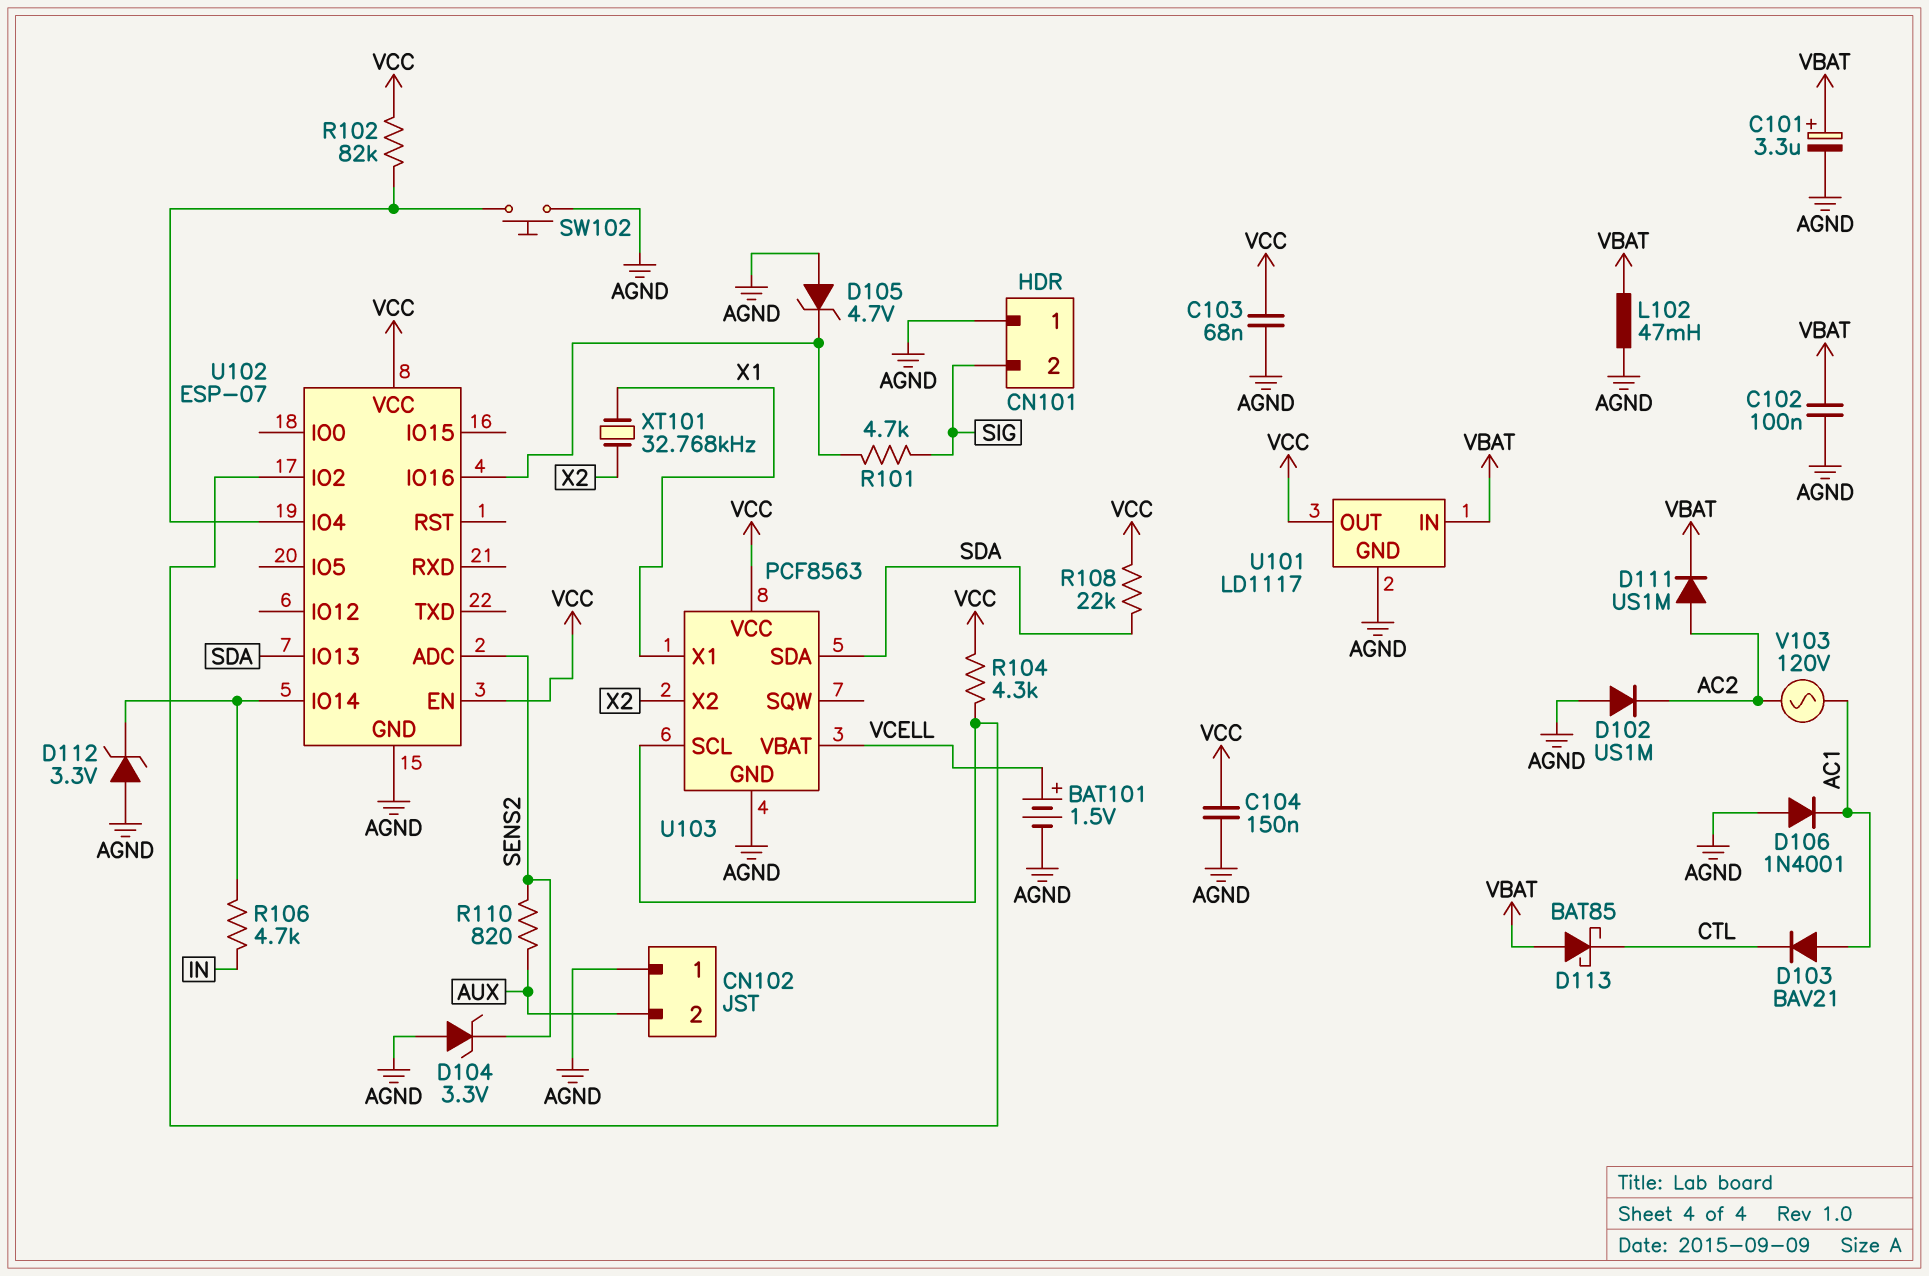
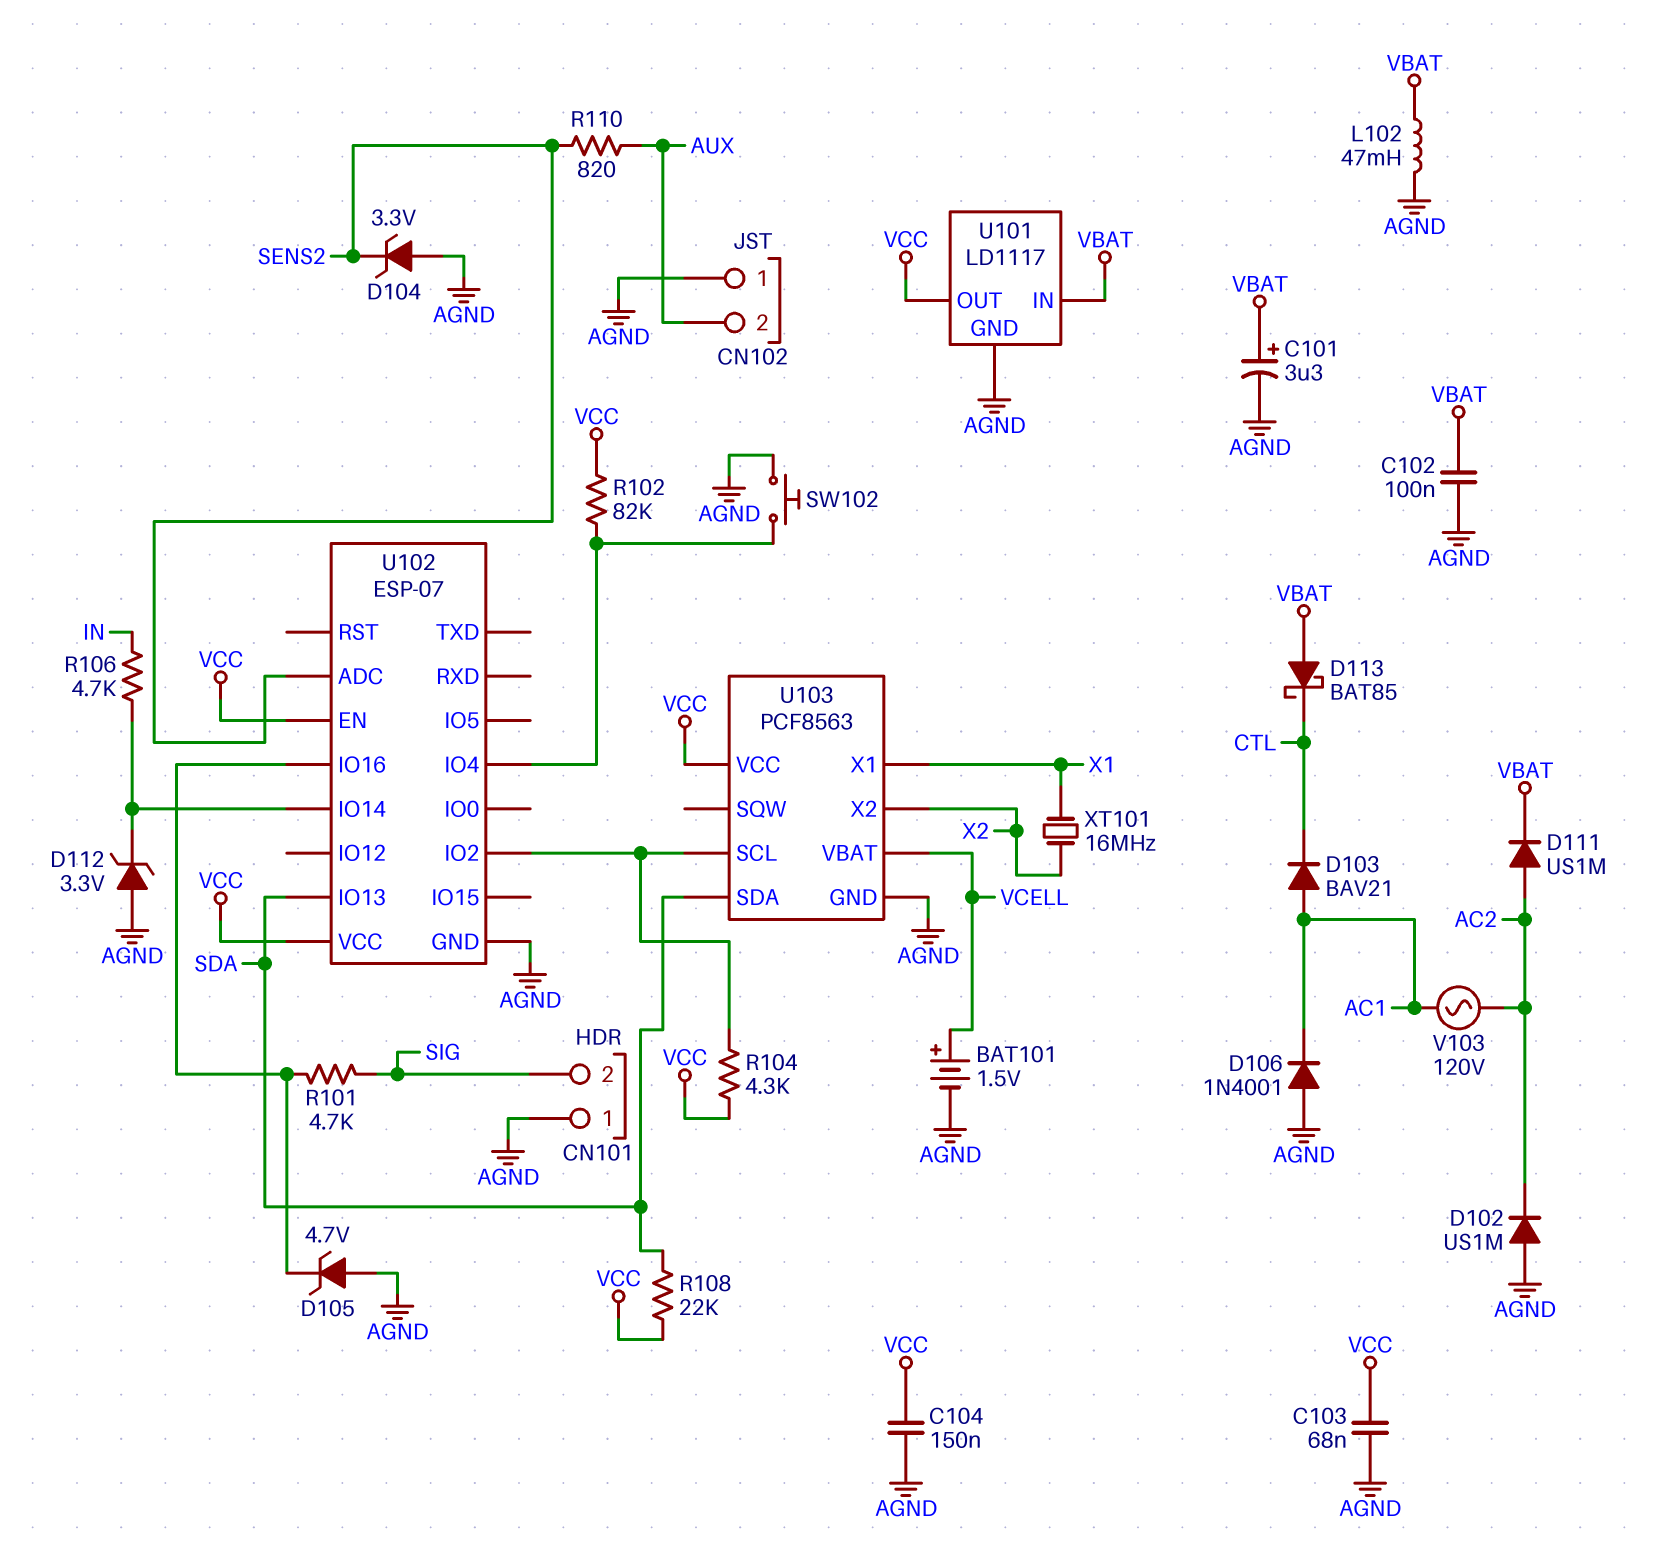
XT101: 32.768kHz (X1, X2) -> 16MHz (X1, X2)

